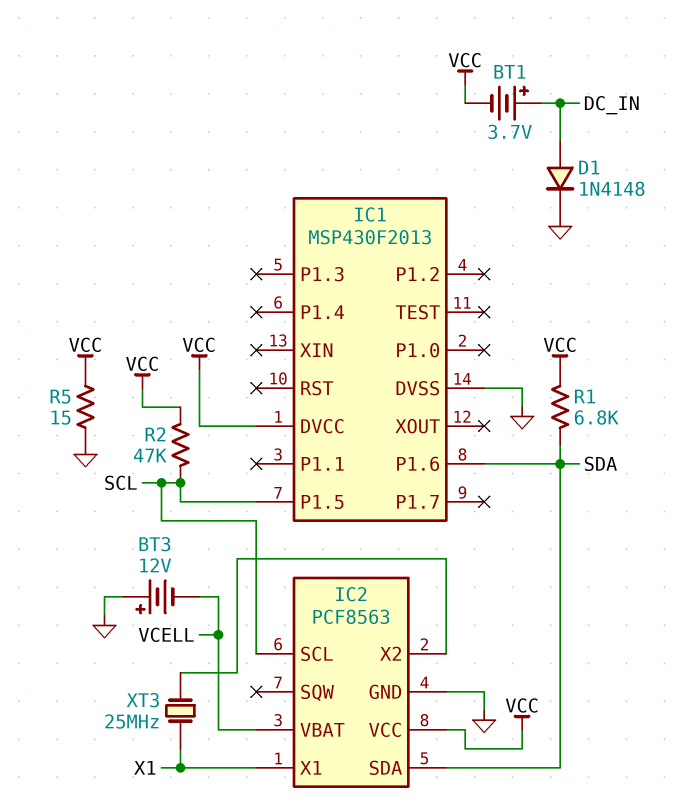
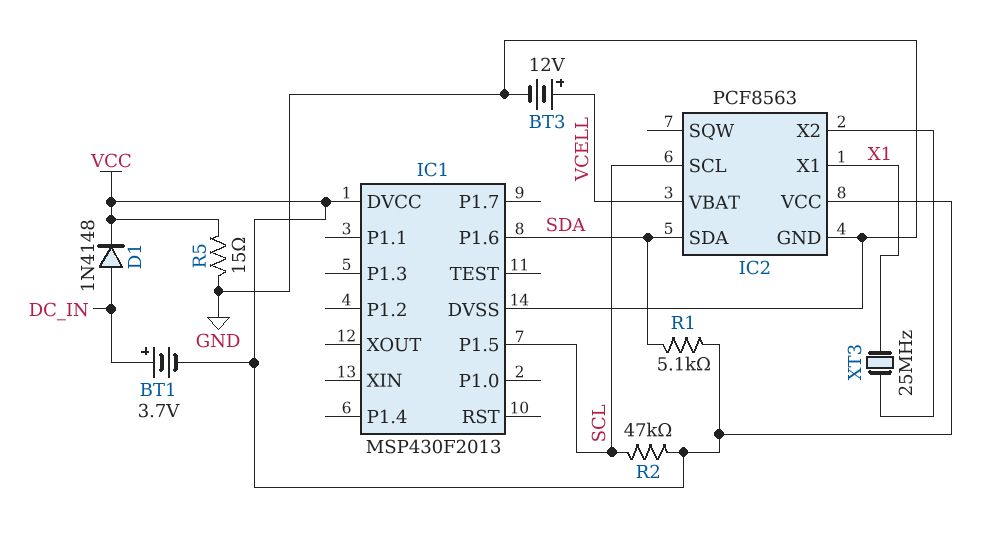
BT3: 12V (plus GND, minus VCELL) -> 12V (plus VCELL, minus GND)
D1: diode 1N4148 (A DC_IN, K GND) -> diode 1N4148 (A DC_IN, K VCC)
R1: 6.8k (SDA, VCC) -> 5.1k (SDA, VCC)

